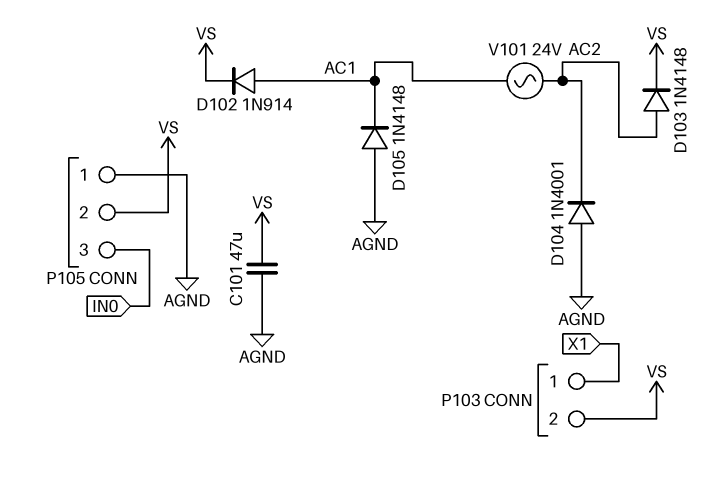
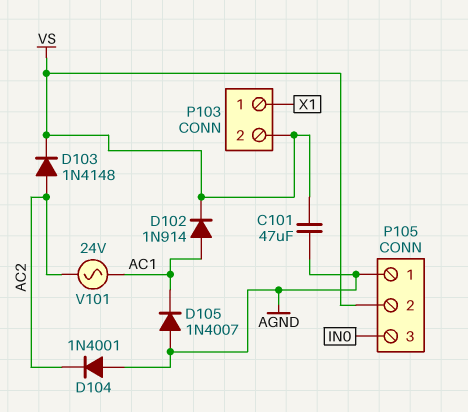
D105: diode 1N4148 (A AGND, K AC1) -> diode 1N4007 (A AGND, K AC1)

